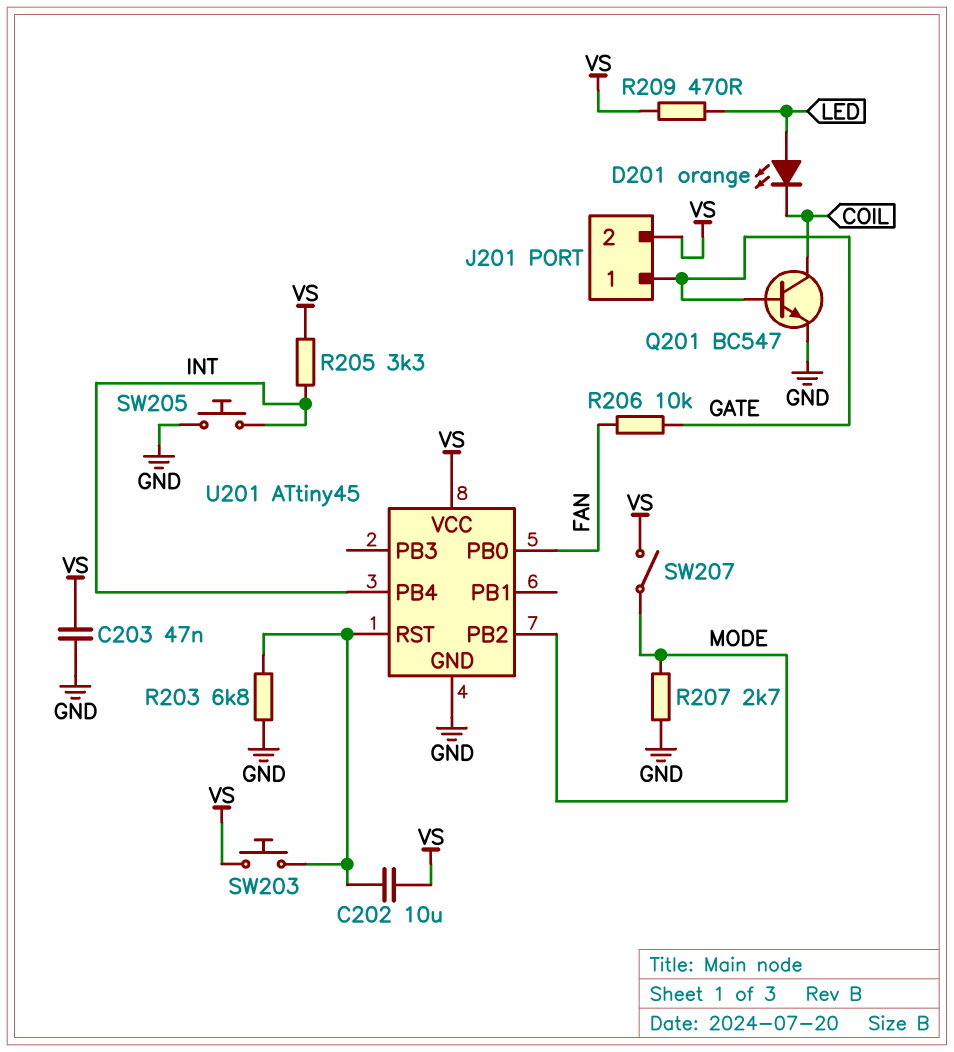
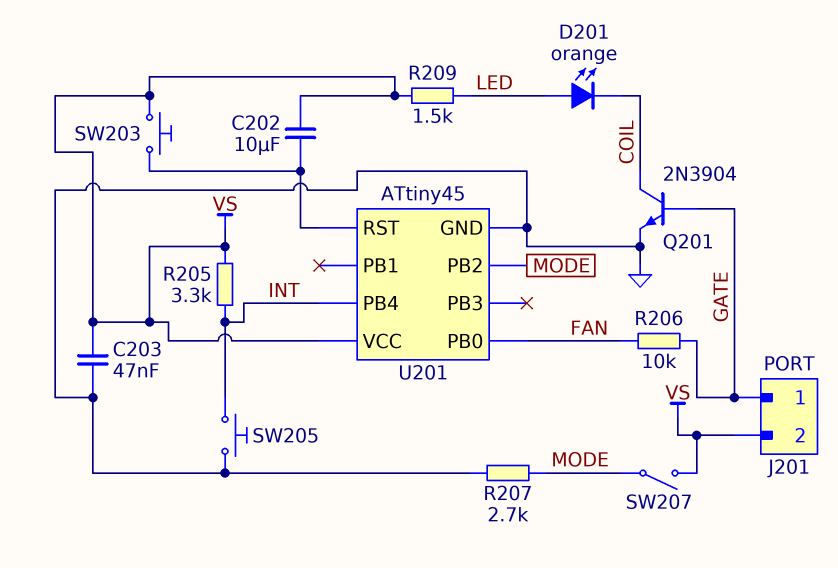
Q201: NPN BC547 (B GATE, C COIL, E GND) -> NPN 2N3904 (B GATE, C COIL, E GND)
R203: 6.8k (GND, U201/RST) -> none
R209: 470 (LED, VS) -> 1.5k (LED, VS)

